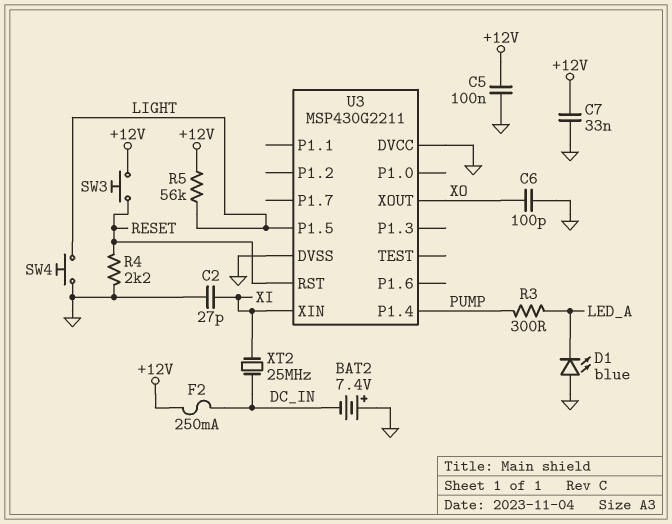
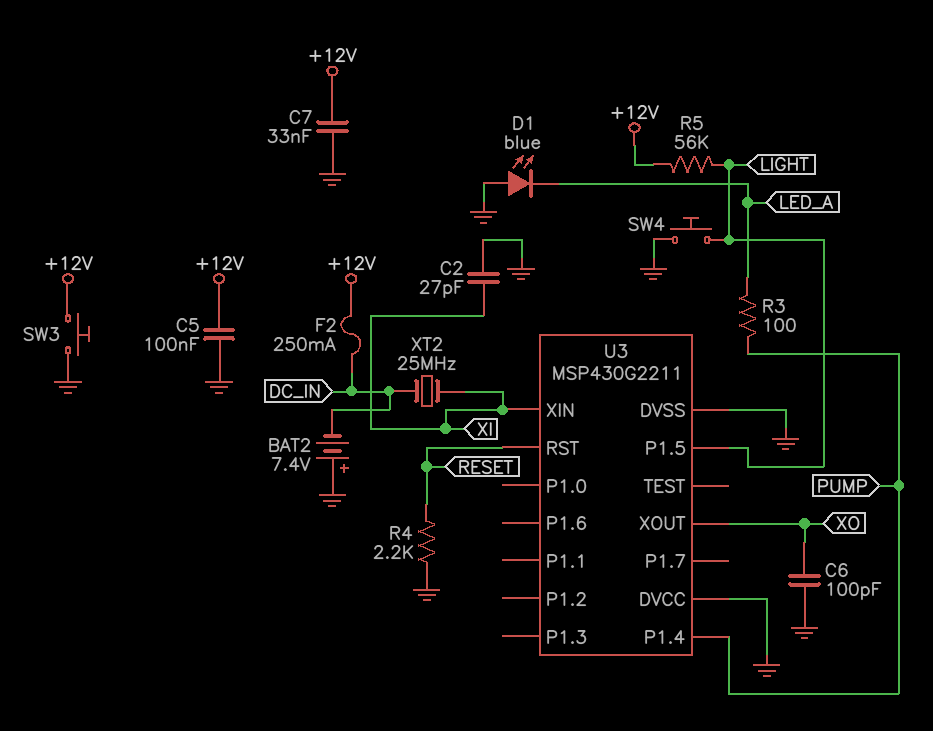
R3: 300 (LED_A, PUMP) -> 100 (LED_A, PUMP)
SW3: button (+12V, RESET) -> button (+12V, GND)

